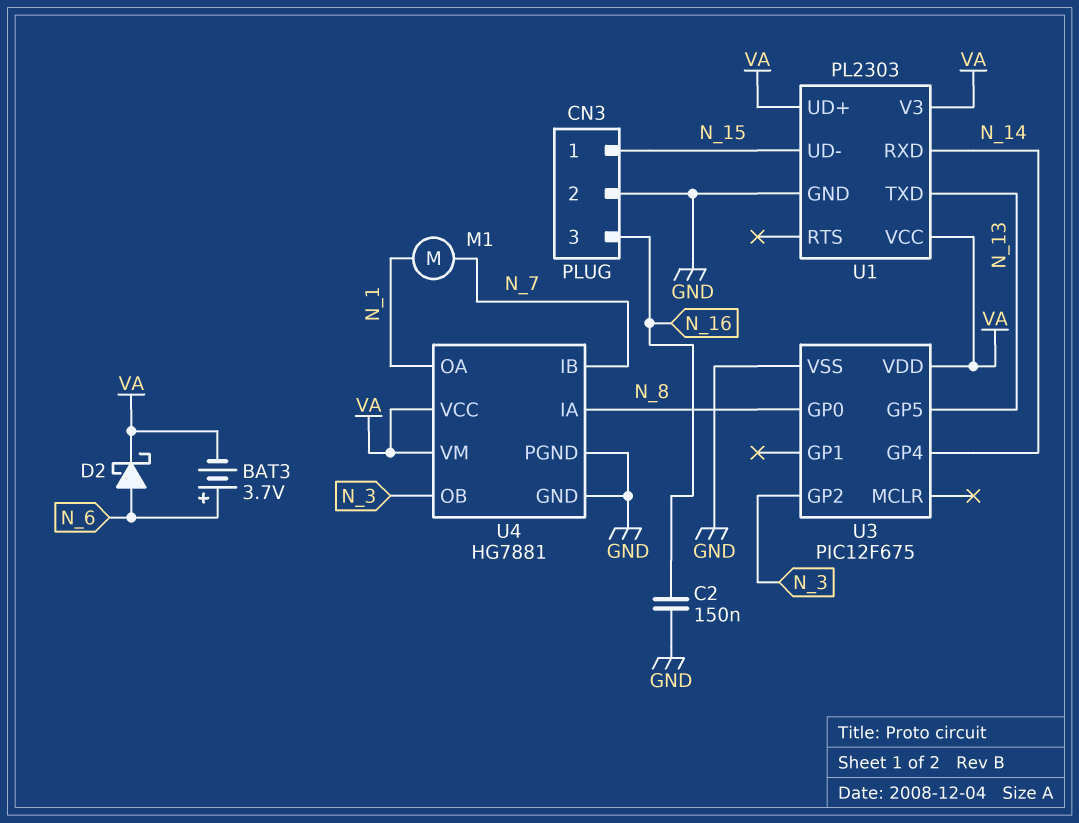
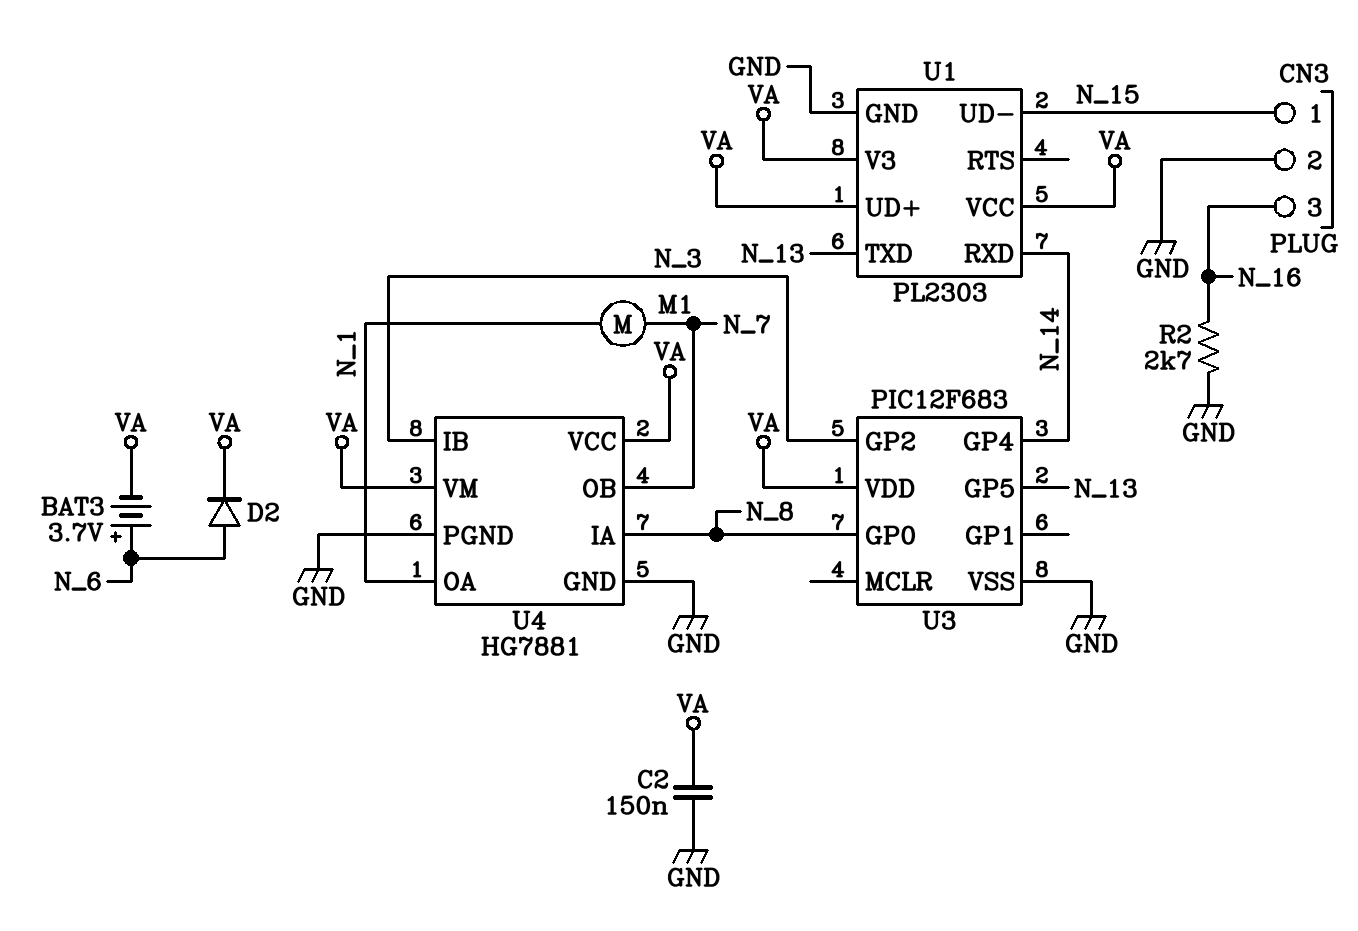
C2: 150nF (GND, N_16) -> 150nF (GND, VA)
D2: schottky (A N_6, K VA) -> diode (A N_6, K VA)
R2: none -> 2.7k (GND, N_16)
U3: PIC12F675 -> PIC12F683
U4 pin IB: N_7 -> N_3
U4 pin OB: N_3 -> N_7

